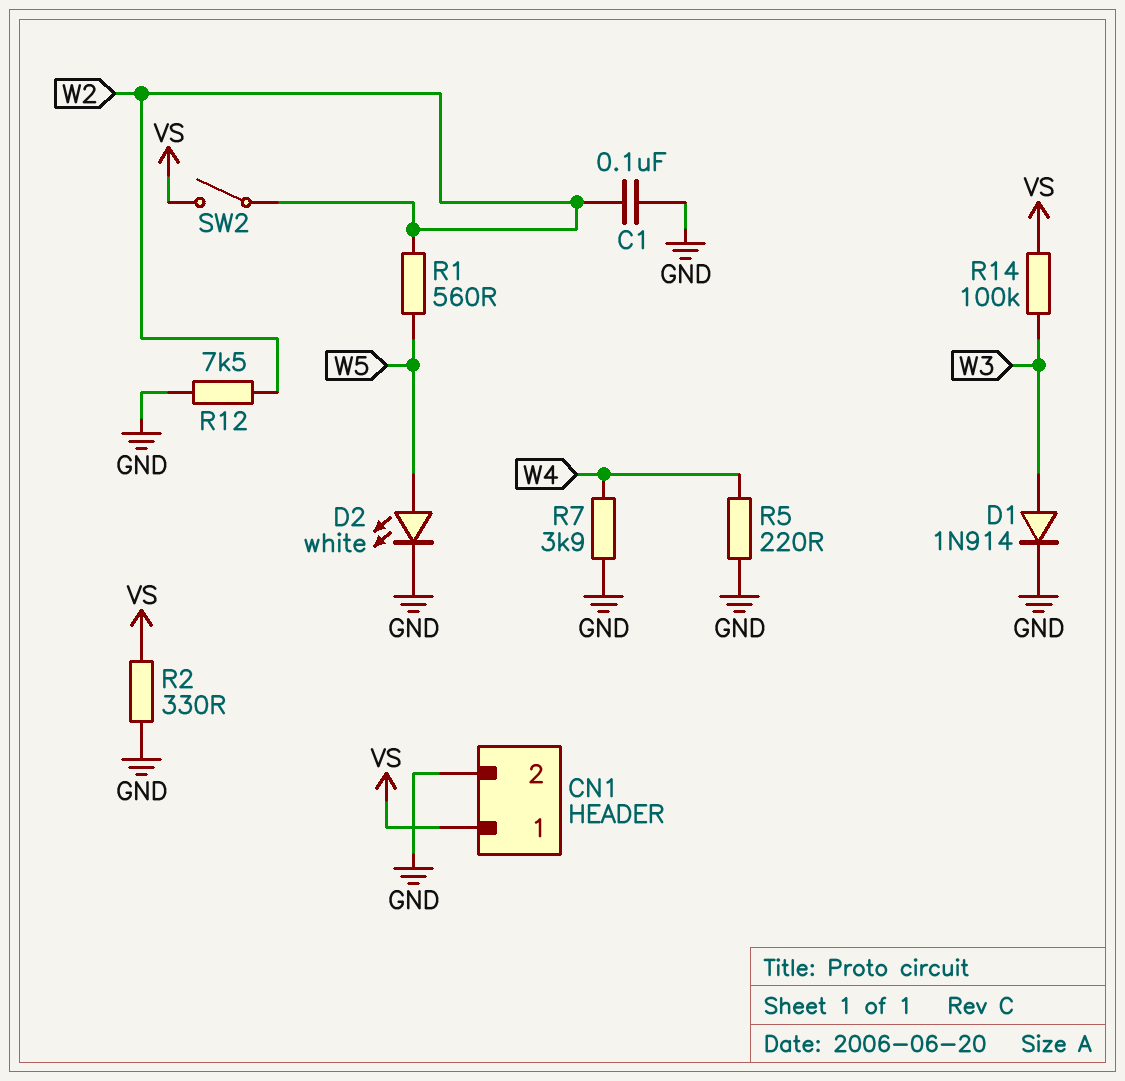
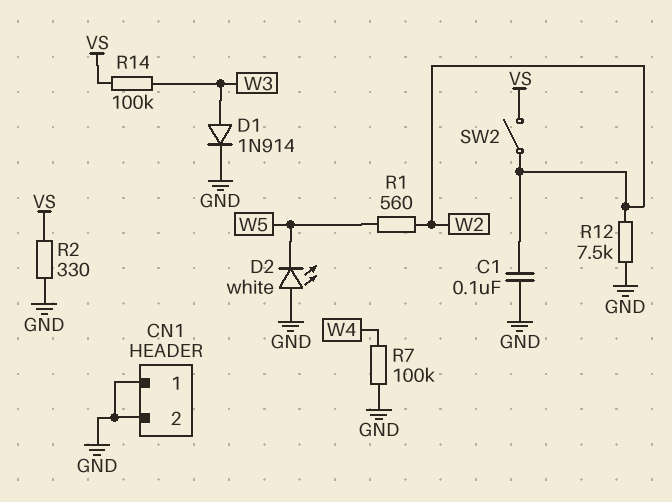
CN1 pin 1: VS -> GND
D2: LED white (A W5, K GND) -> LED white (A GND, K W5)
R5: 220 (GND, W4) -> none
R7: 3.9k (GND, W4) -> 100k (GND, W4)

